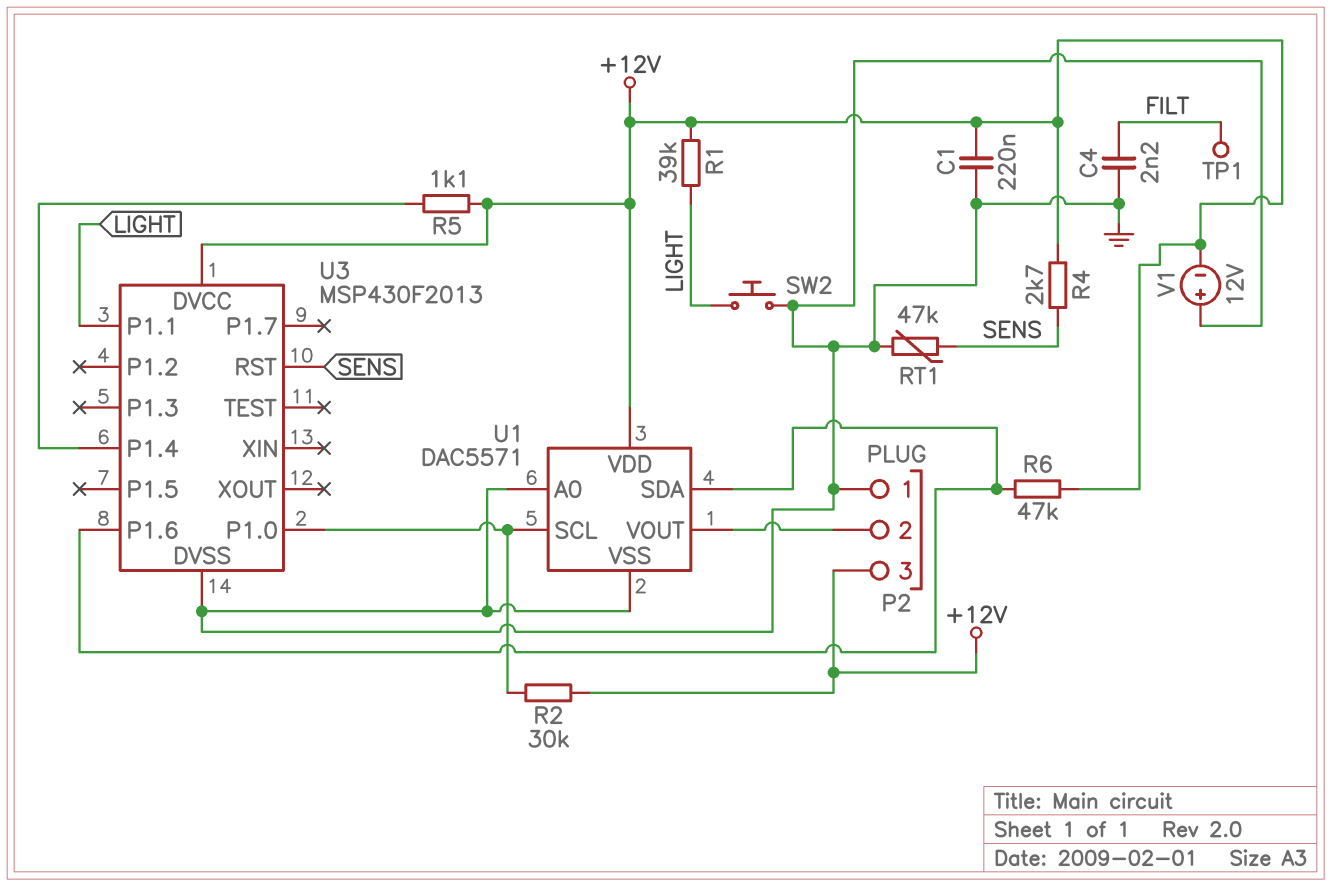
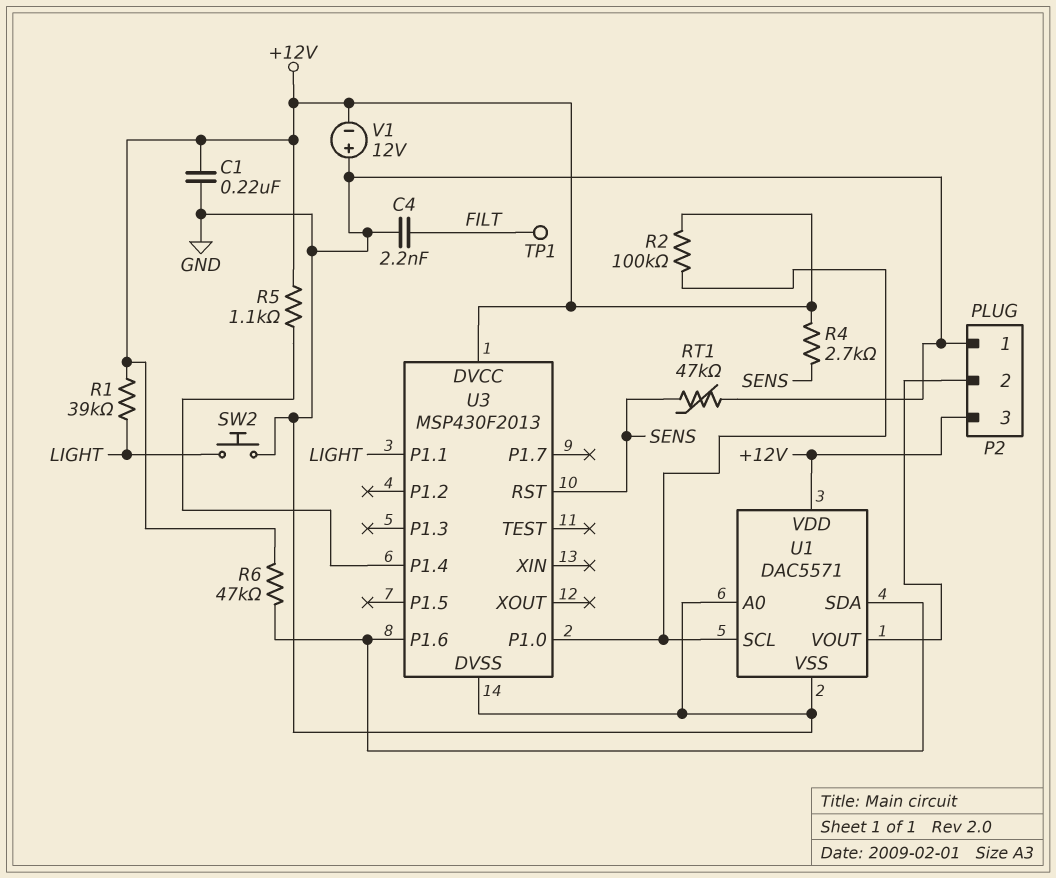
R2: 30k (+12V, U1/SCL) -> 100k (+12V, U1/SCL)

